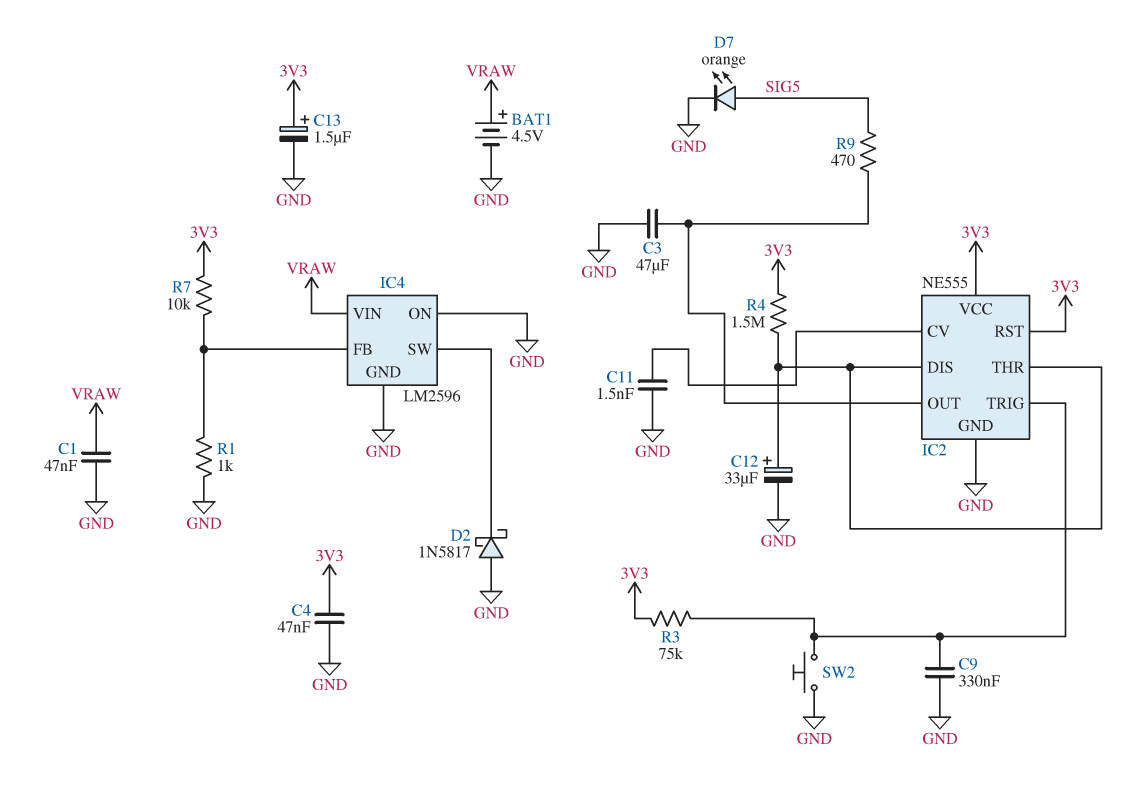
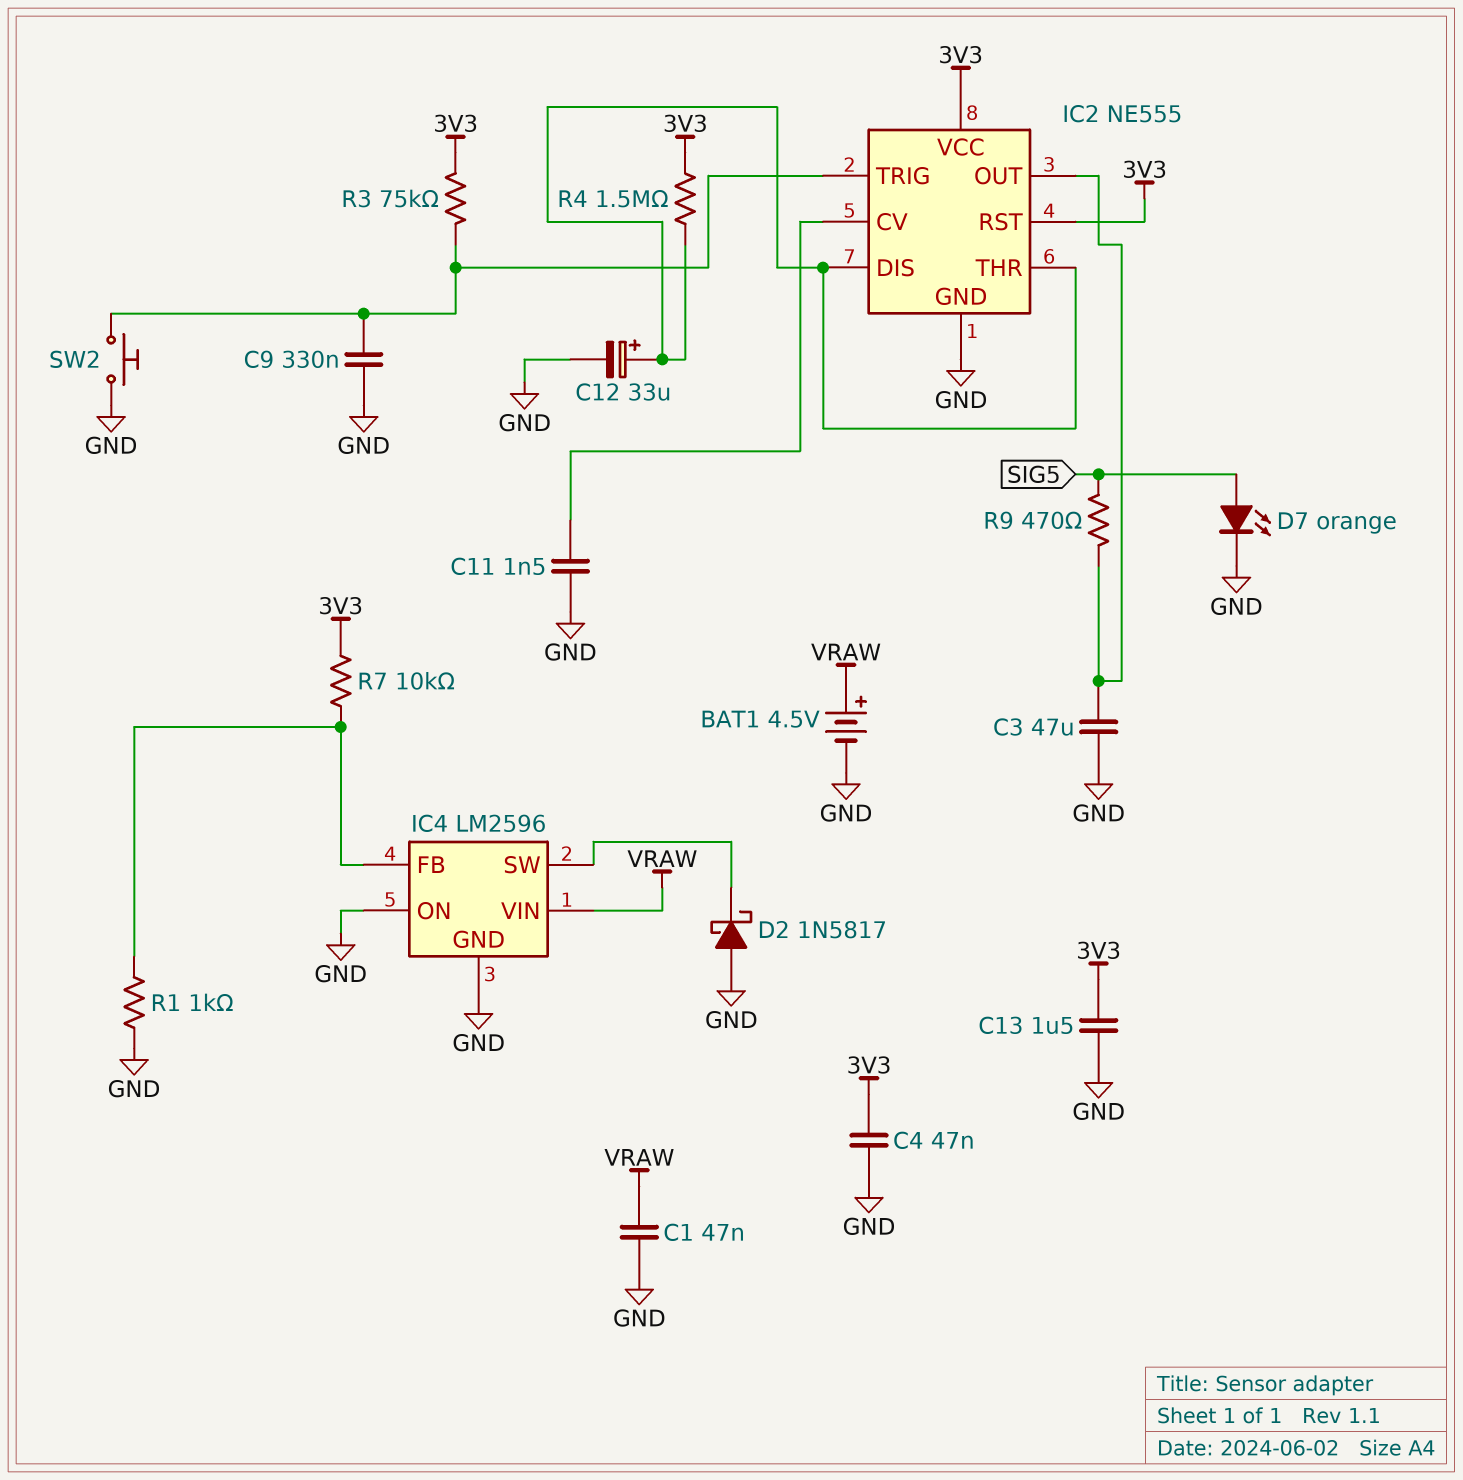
C13: 1.5uF (plus 3V3, minus GND) -> 1.5uF (3V3, GND)

